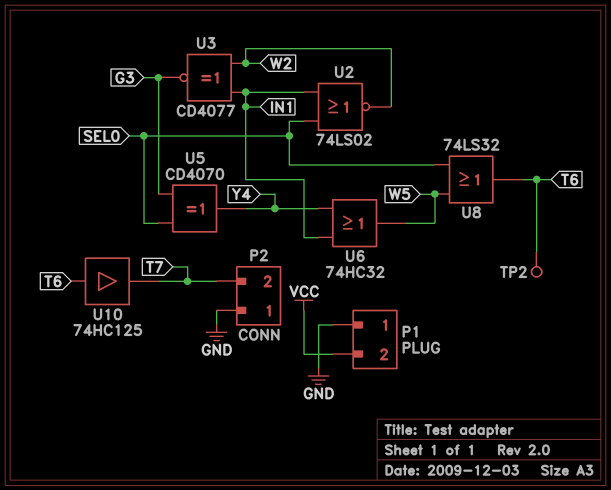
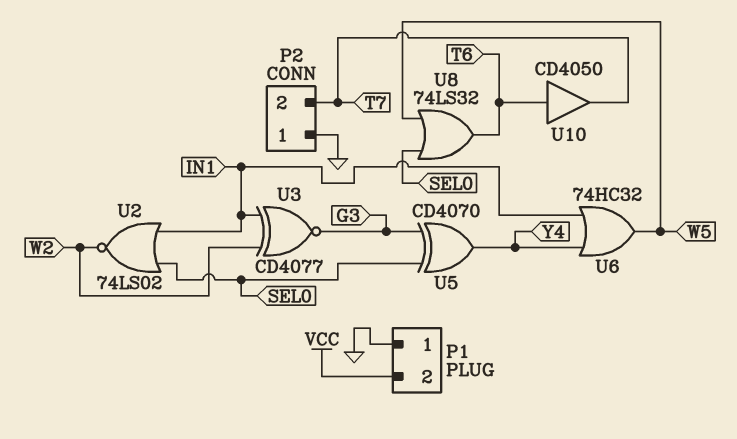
TP2: test point (T6) -> none
U10: buffer 74HC125 (in T6, out T7) -> buffer CD4050 (in T6, out T7)

